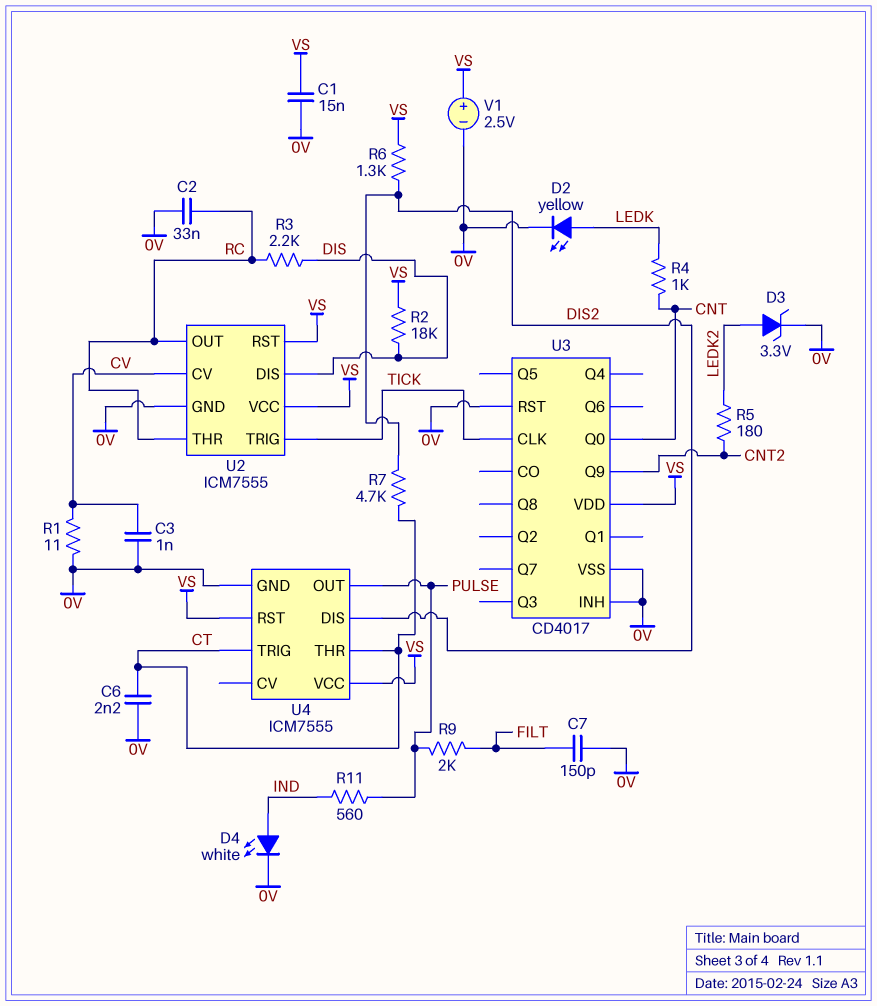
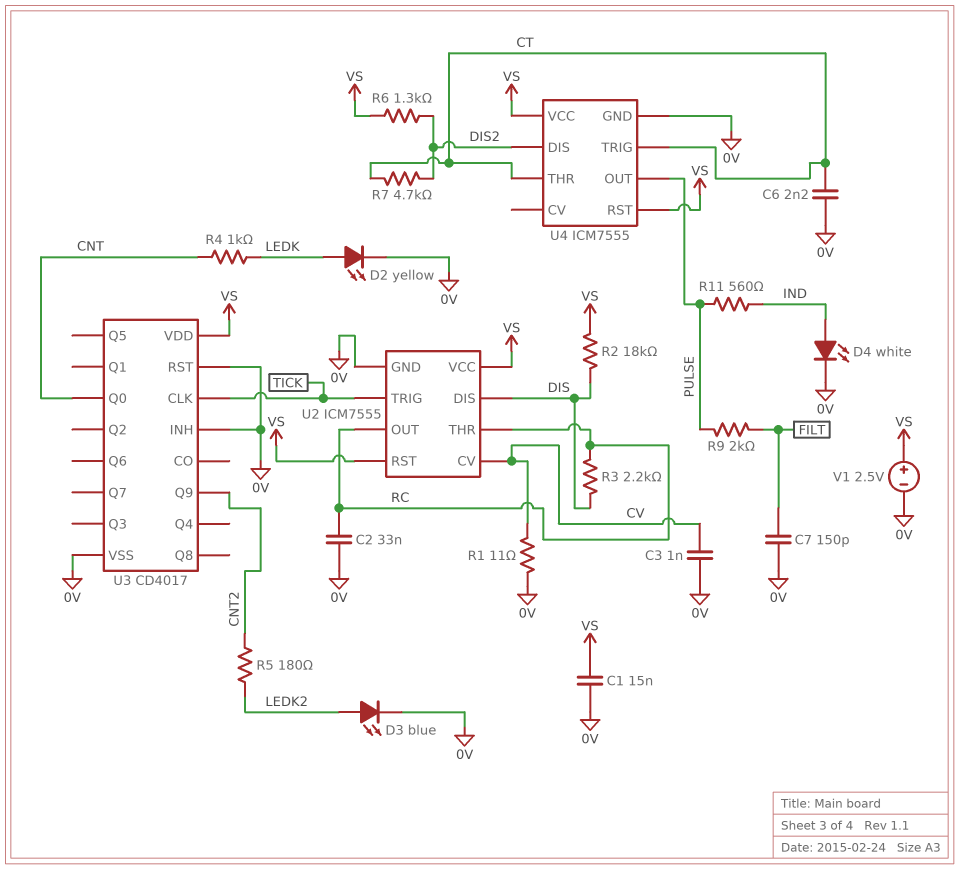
D3: zener 3.3V (A LEDK2, K 0V) -> LED blue (A LEDK2, K 0V)

